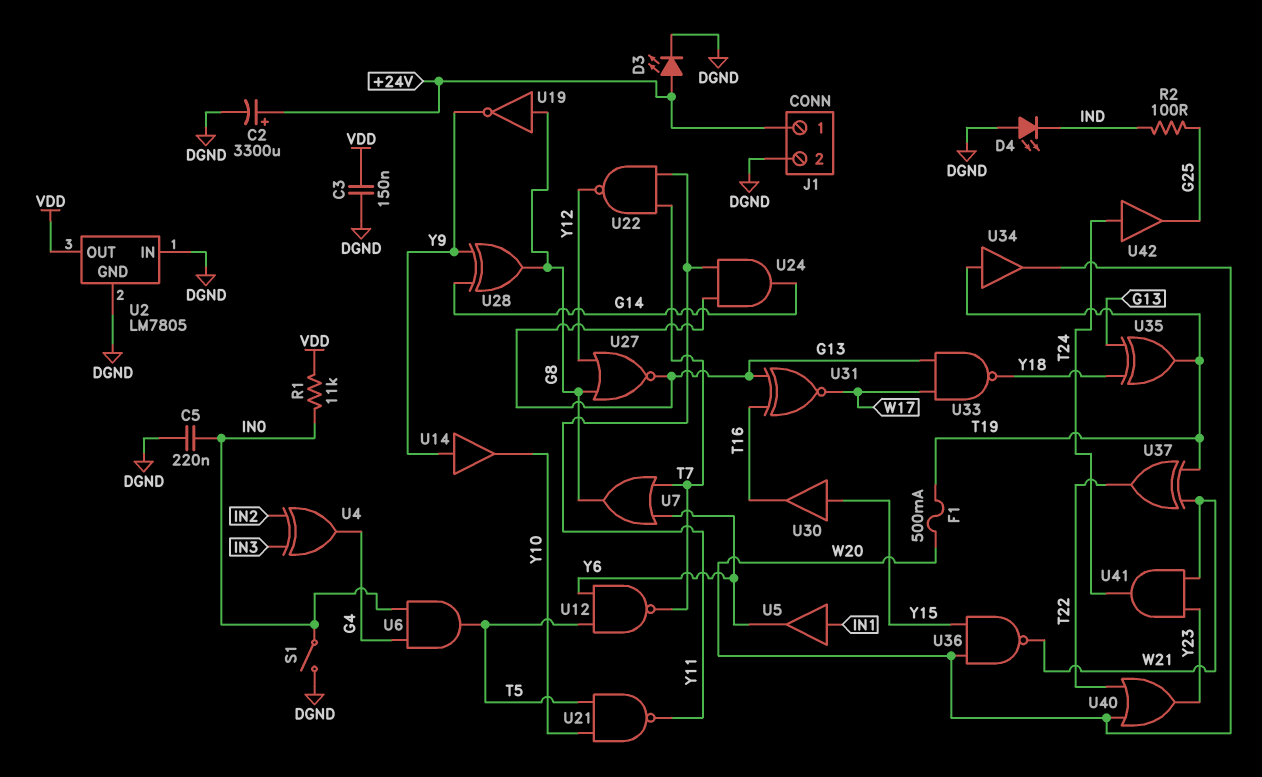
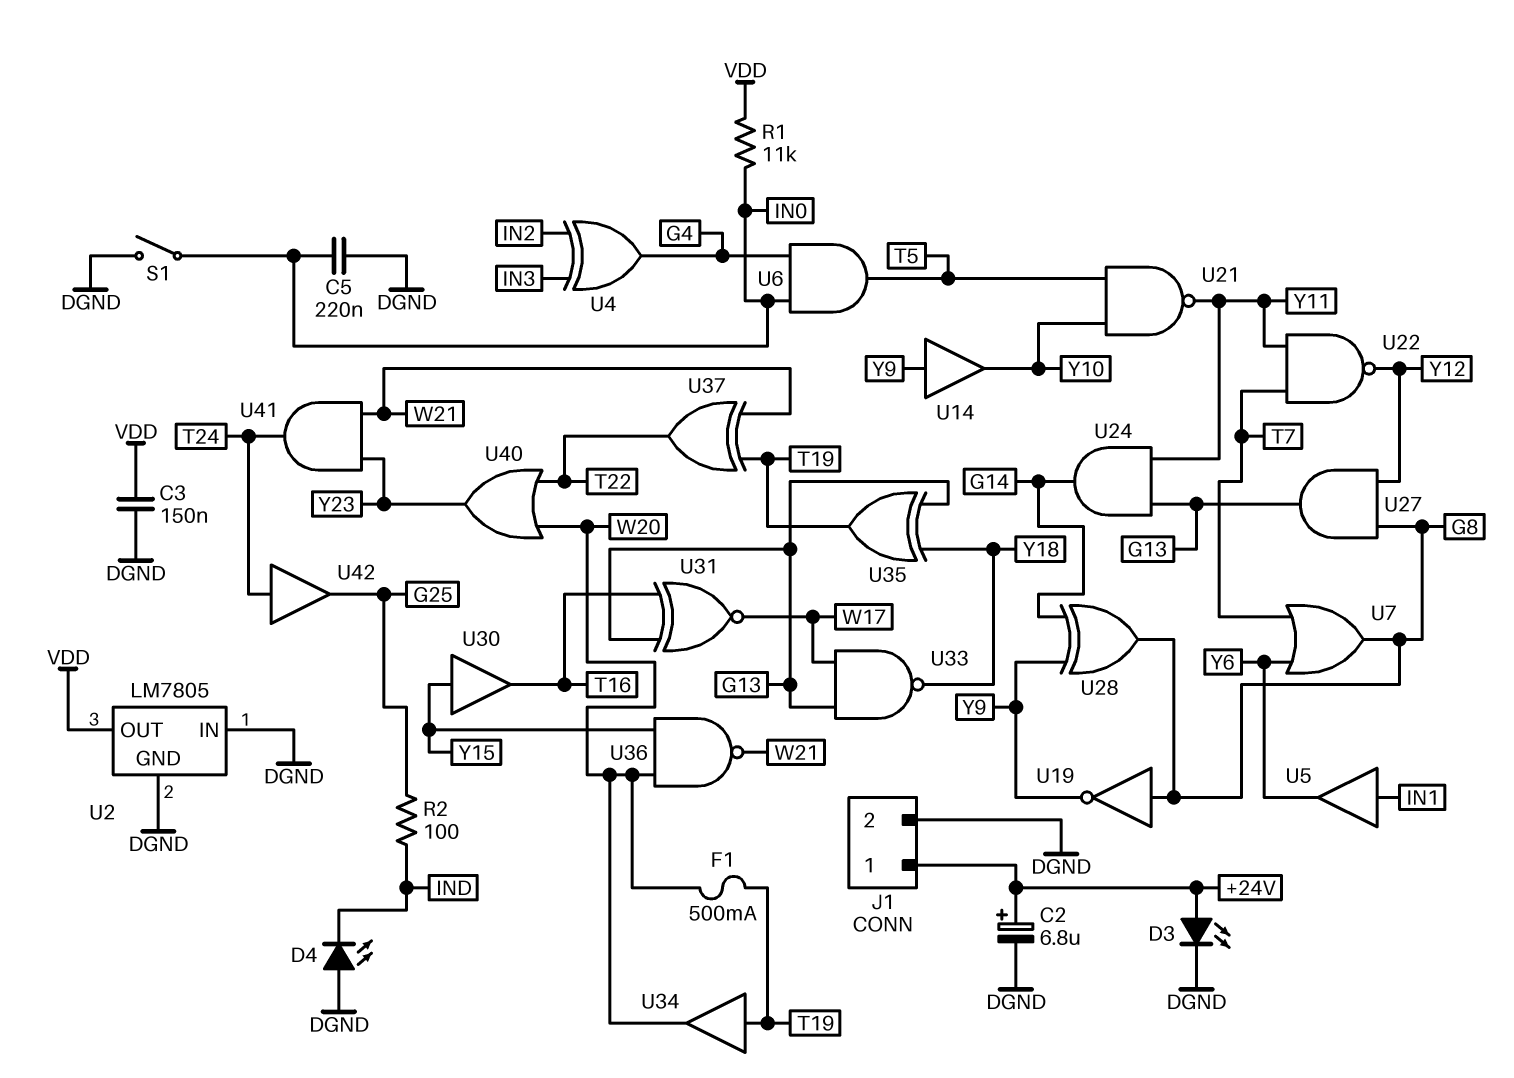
C2: 3300uF (plus +24V, minus DGND) -> 6.8uF (plus +24V, minus DGND)
U12: NAND (in T5, in Y6, out T7) -> none
U27: NOR (in G8, in Y12, out G13) -> AND (in G8, in Y12, out G13)

